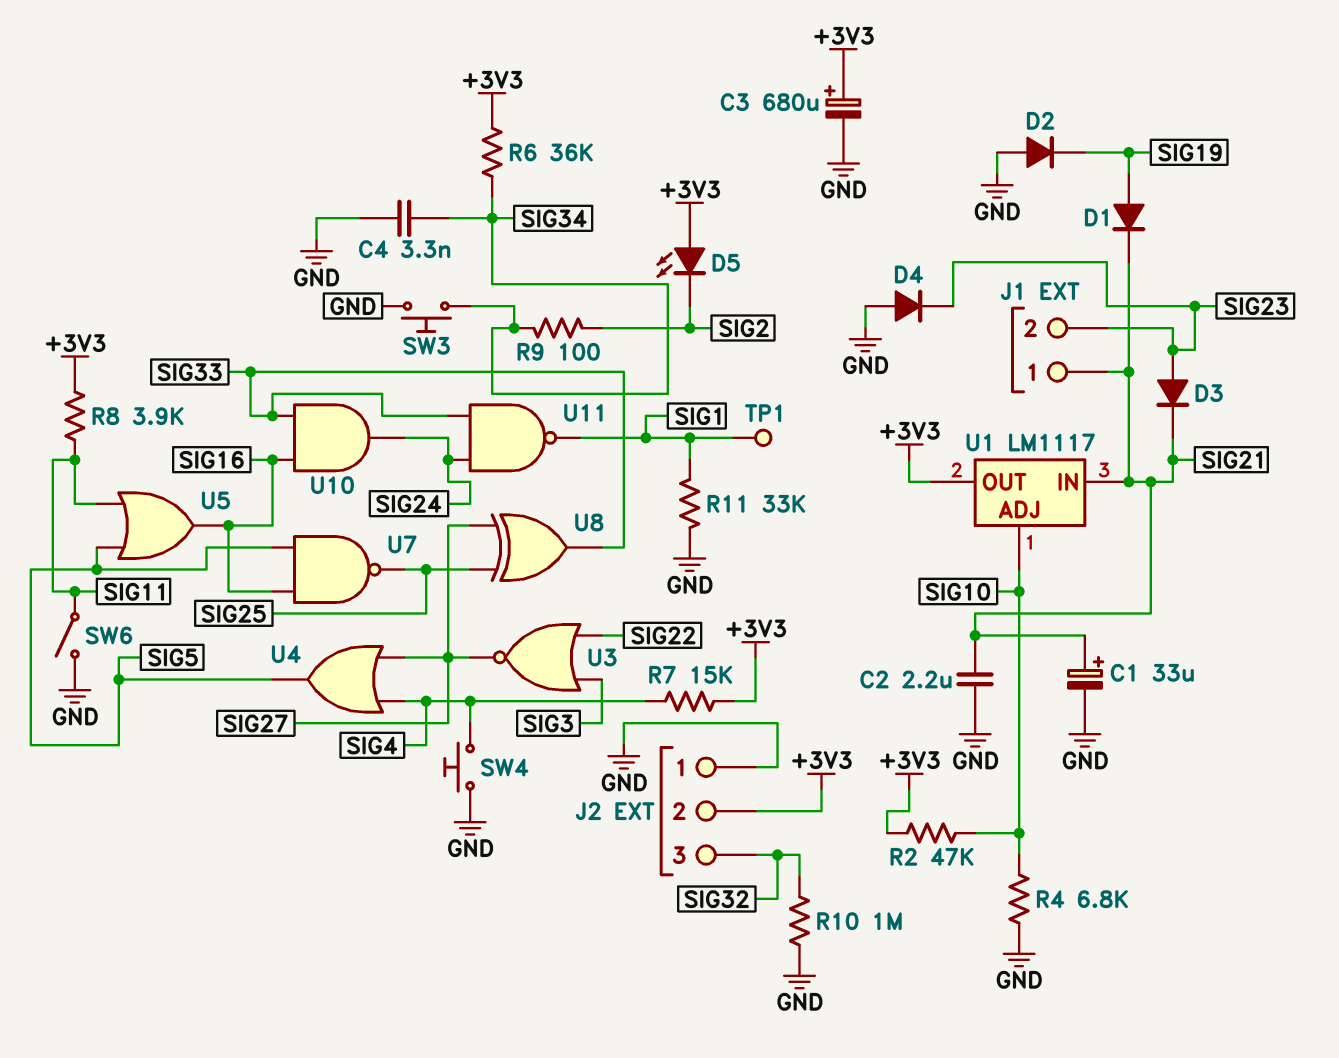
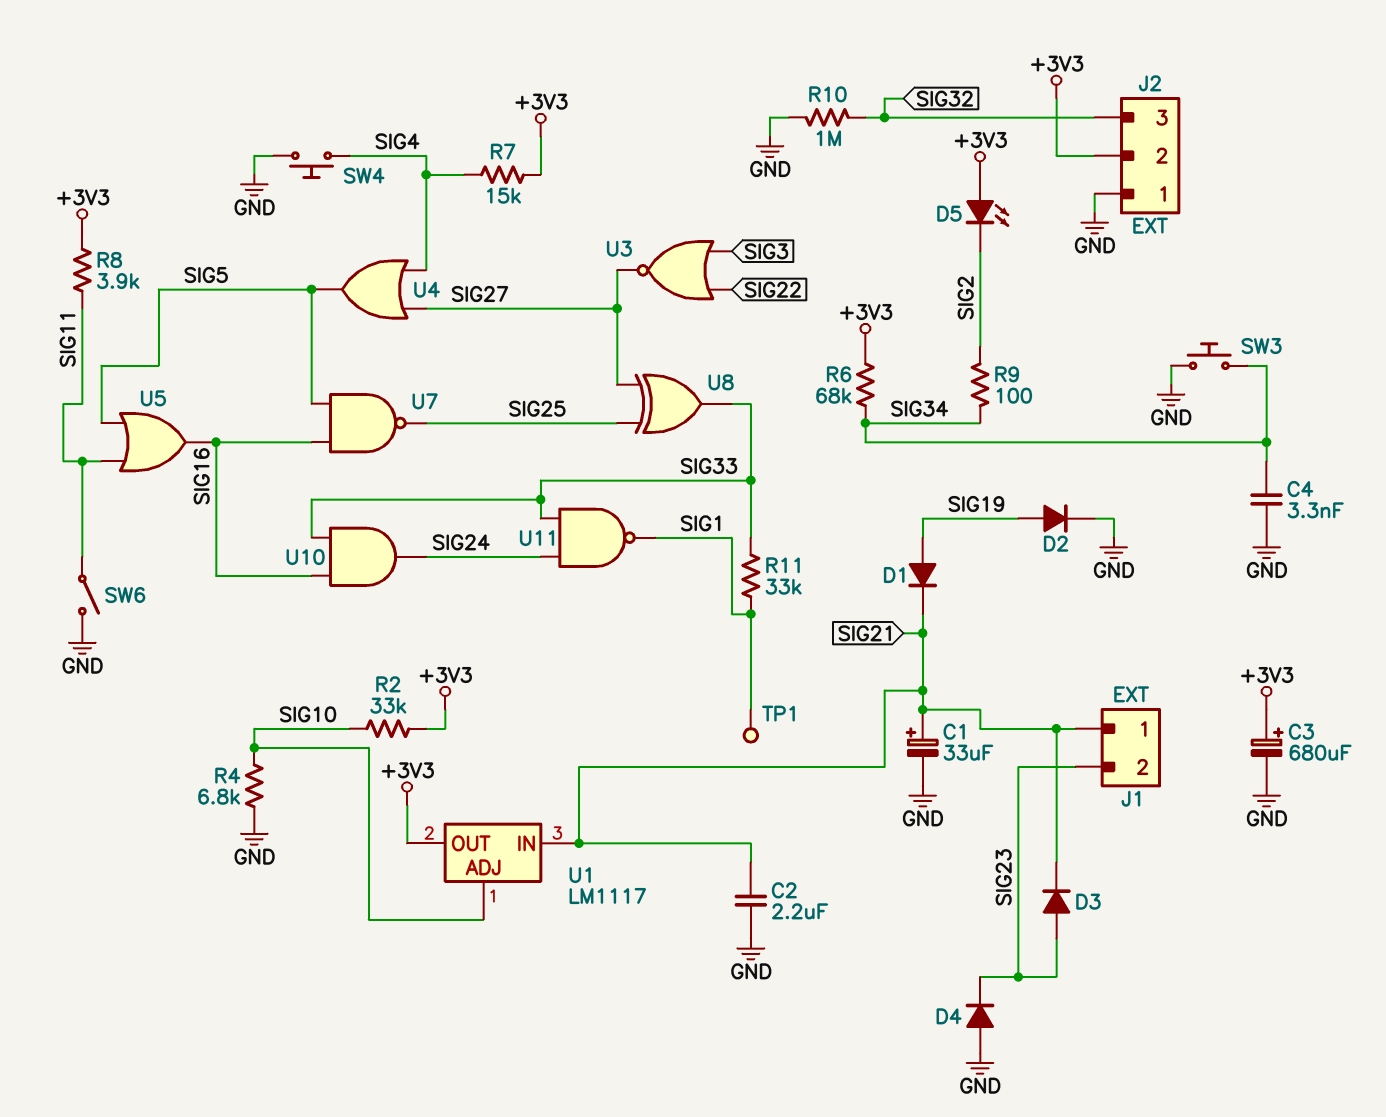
D2: diode (A GND, K SIG19) -> diode (A SIG19, K GND)
R2: 47k (+3V3, SIG10) -> 33k (+3V3, SIG10)
R6: 36k (+3V3, SIG34) -> 68k (+3V3, SIG34)
R11: 33k (GND, SIG1) -> 33k (SIG1, SIG33)

